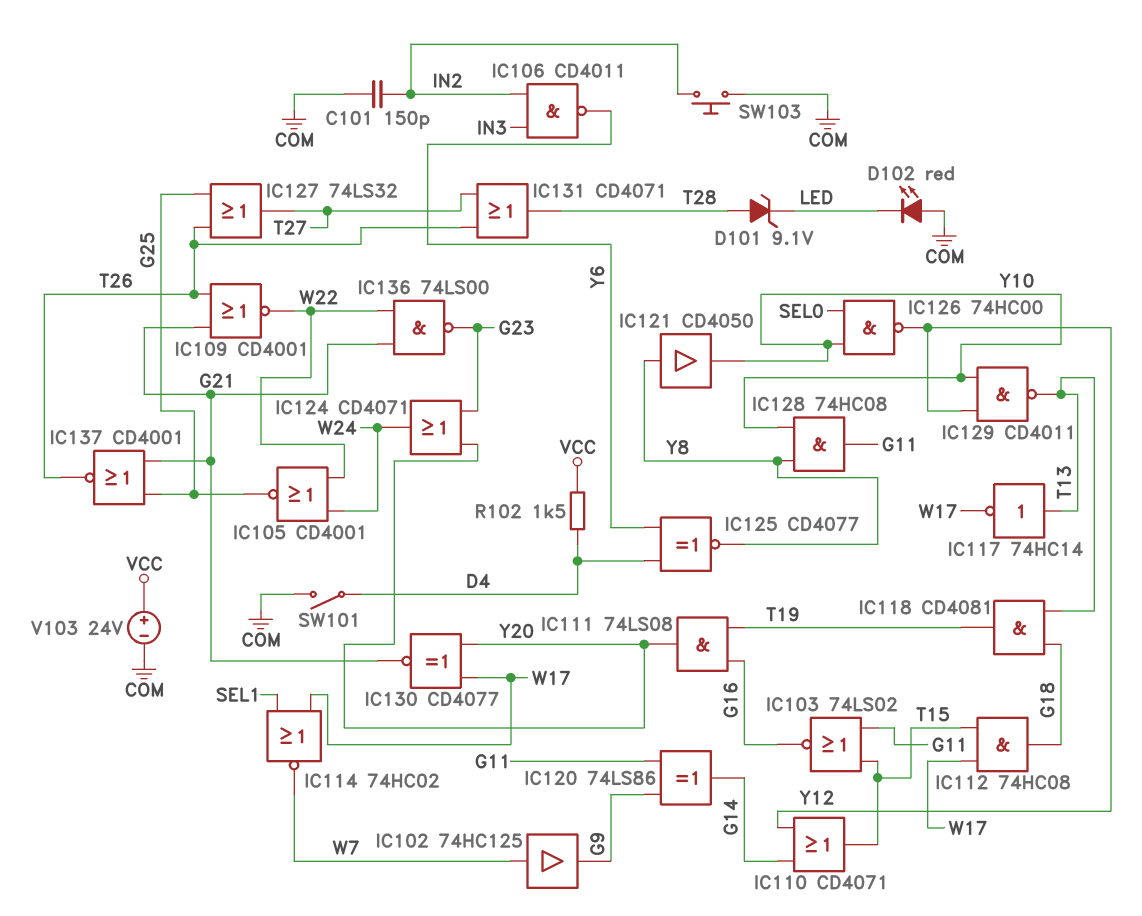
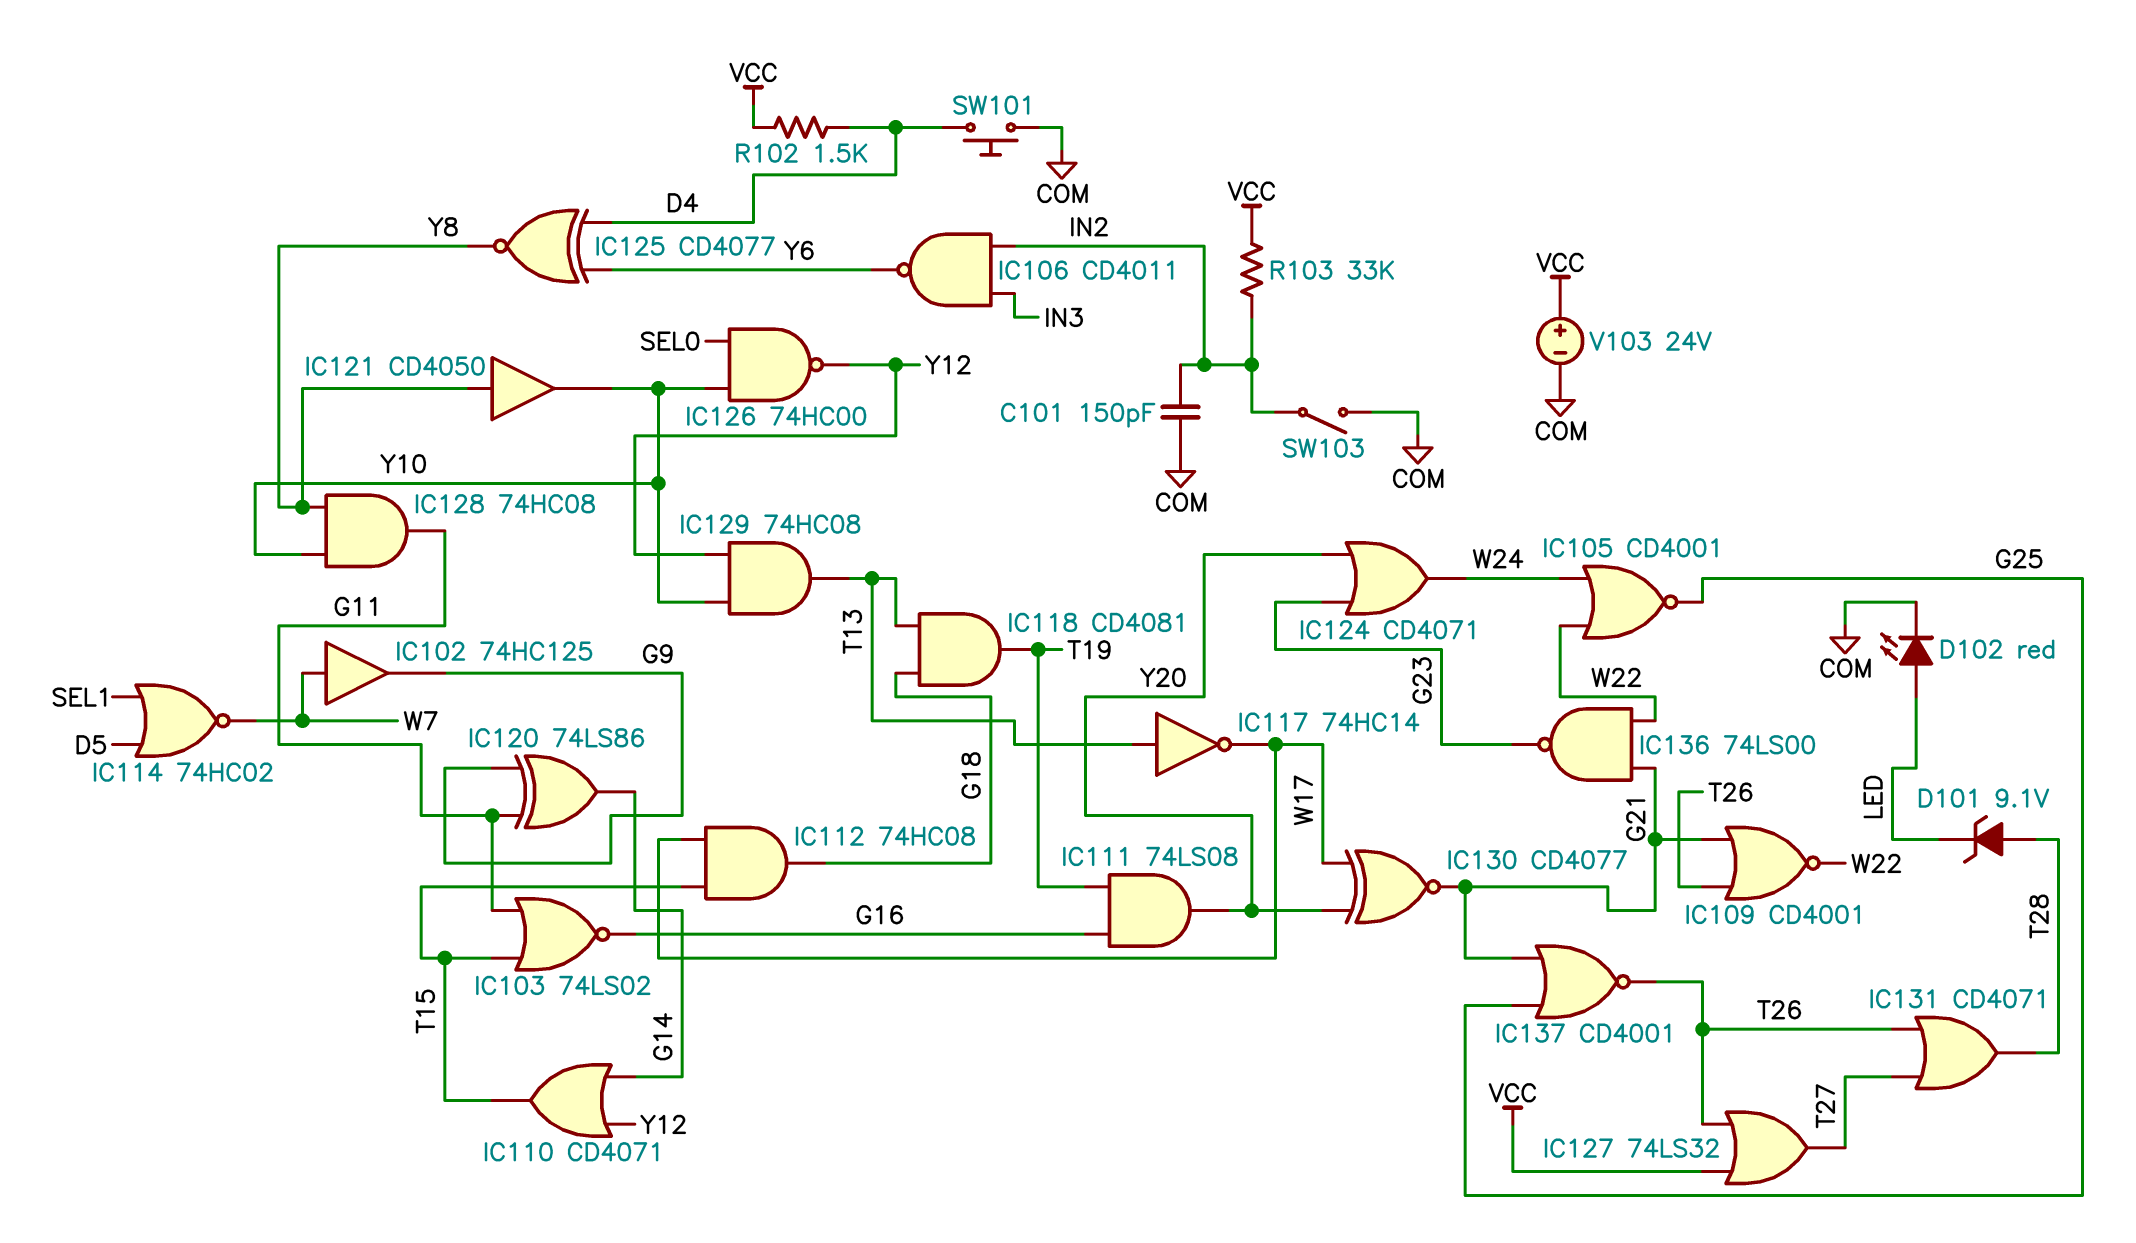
D102: LED red (A COM, K LED) -> LED red (A LED, K COM)
IC114: NOR 74HC02 (in SEL1, in W17, out W7) -> NOR 74HC02 (in D5, in SEL1, out W7)
IC127: OR 74LS32 (in G25, in T26, out T27) -> OR 74LS32 (in T26, in VCC, out T27)
IC129: NAND CD4011 (in Y10, in Y12, out T13) -> AND 74HC08 (in Y10, in Y12, out T13)
R103: none -> 33k (IN2, VCC)
SW101: switch (COM, D4) -> button (COM, D4)
SW103: button (COM, IN2) -> switch (COM, IN2)

